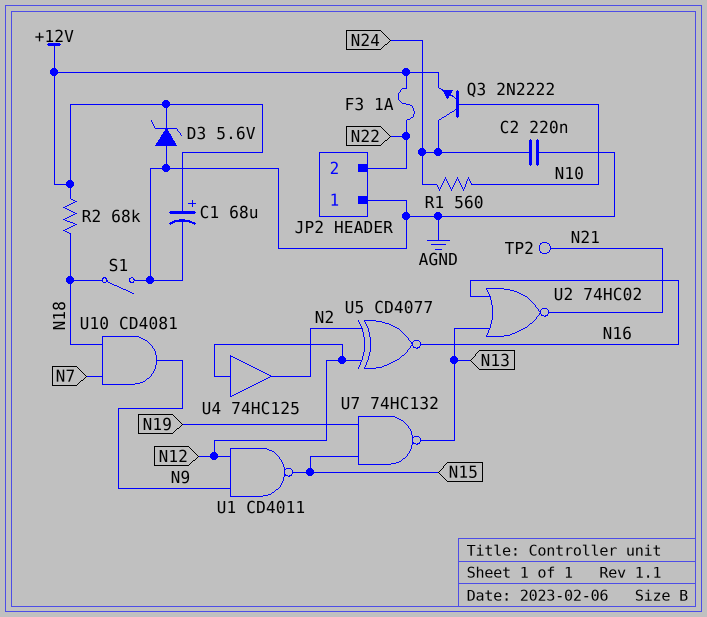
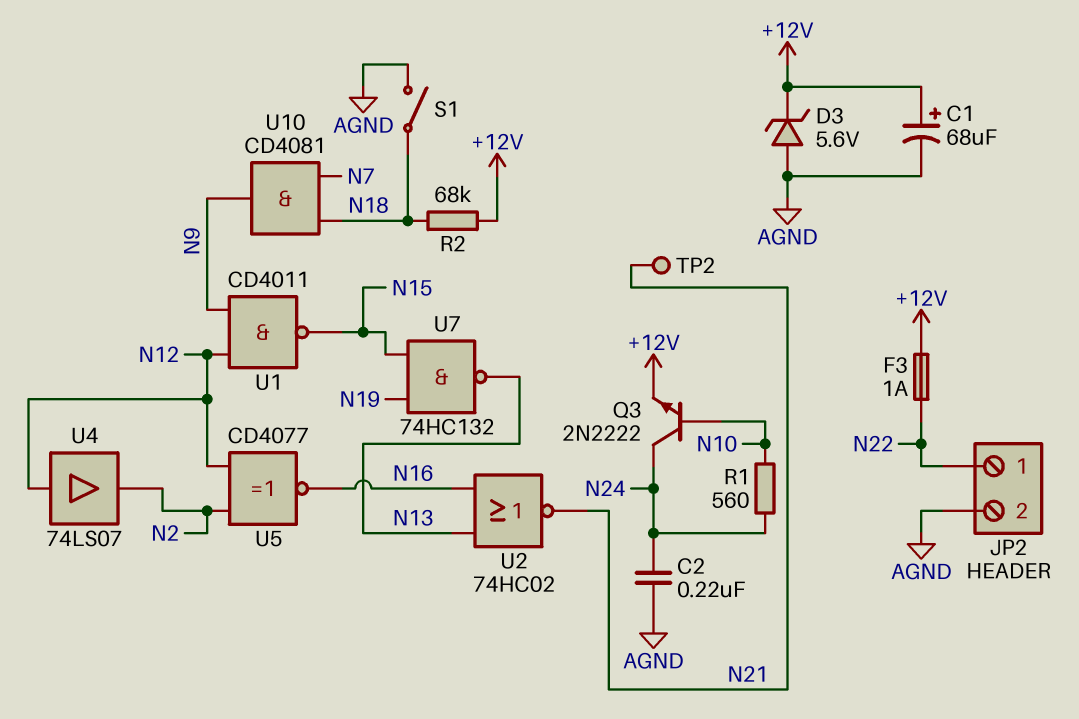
JP2 pin 1: AGND -> N22
JP2 pin 2: N22 -> AGND
U4: buffer 74HC125 (in N12, out N2) -> buffer 74LS07 (in N12, out N2)

